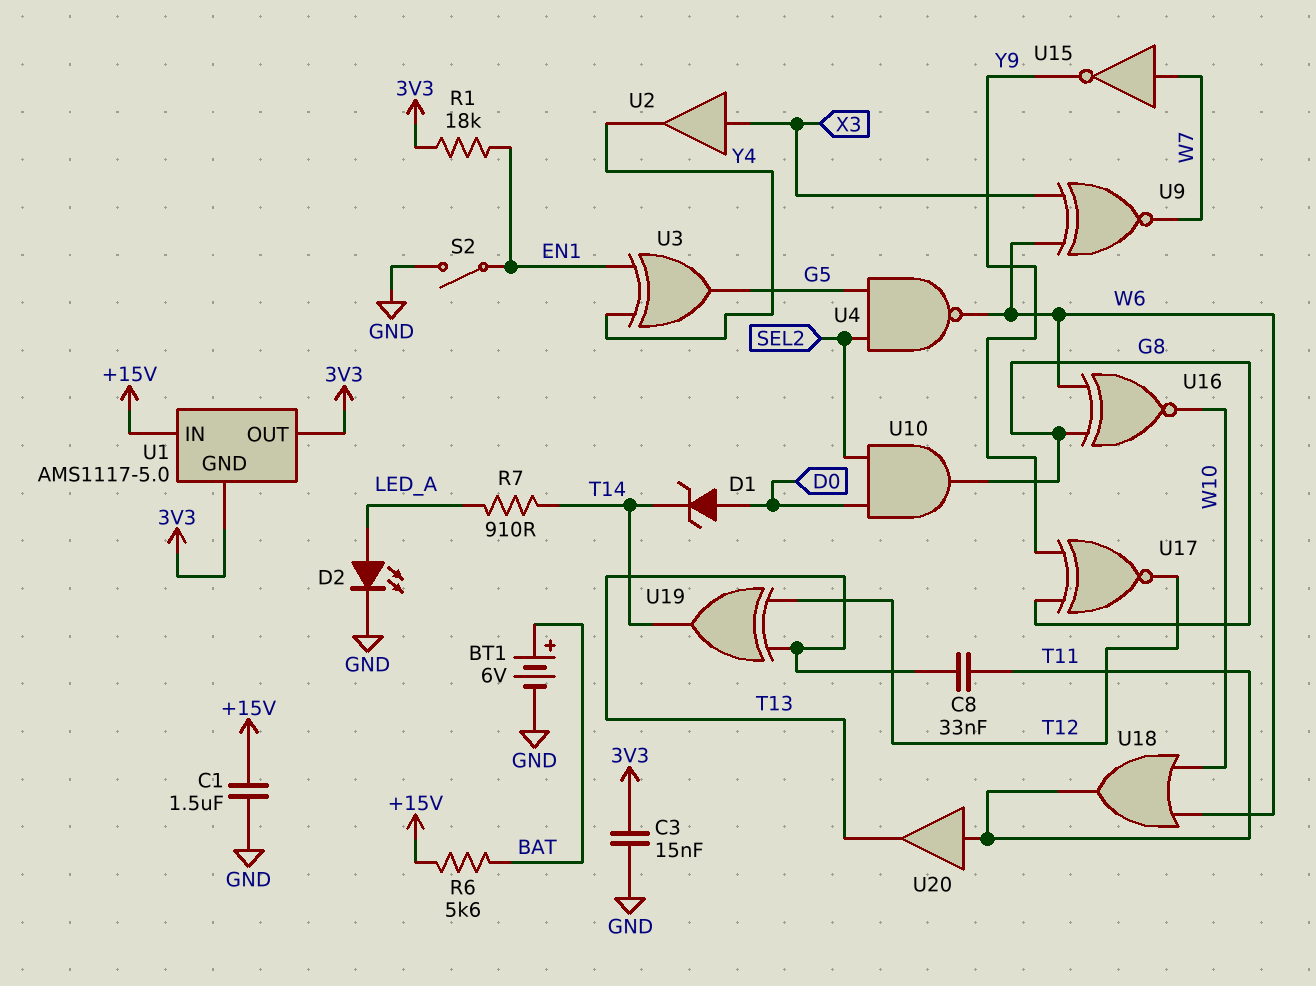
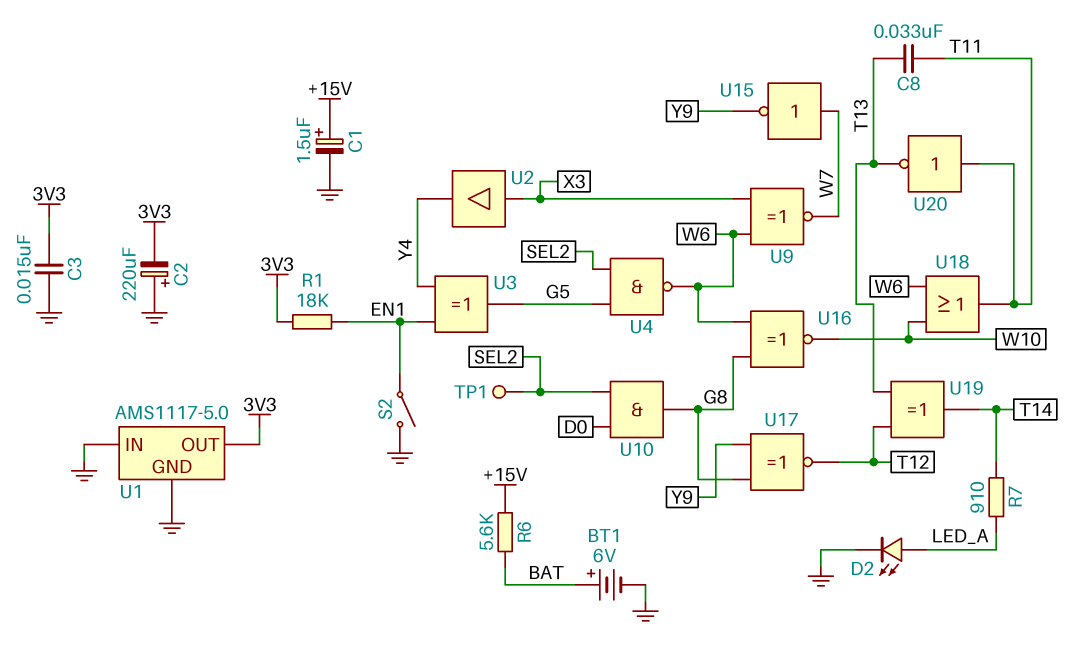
C1: 1.5uF (+15V, GND) -> 1.5uF (plus +15V, minus GND)
C2: none -> 220uF (plus GND, minus 3V3)
D1: zener (A D0, K T14) -> none
TP1: none -> test point (SEL2)
U1 pin GND: 3V3 -> GND
U1 pin IN: +15V -> GND
U20: buffer (in T11, out T13) -> NOT (in T11, out T13)

